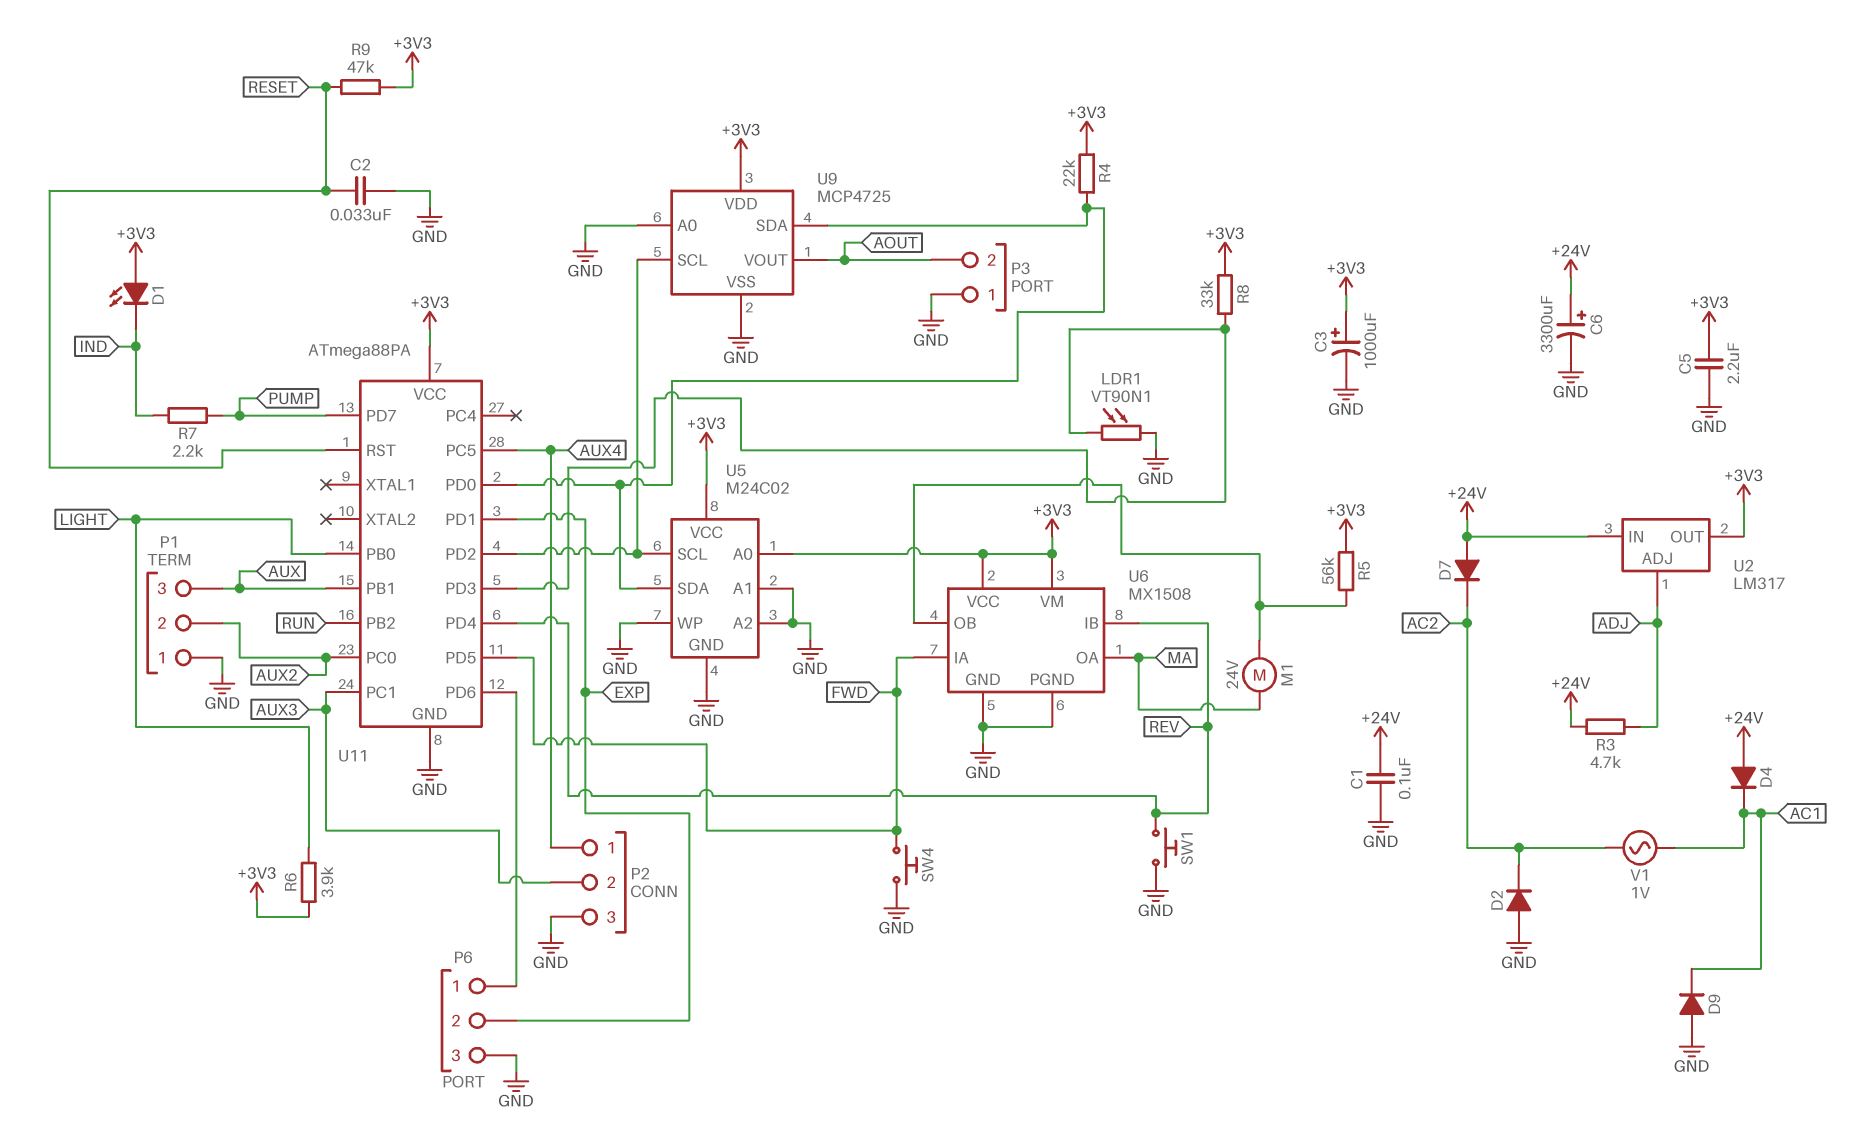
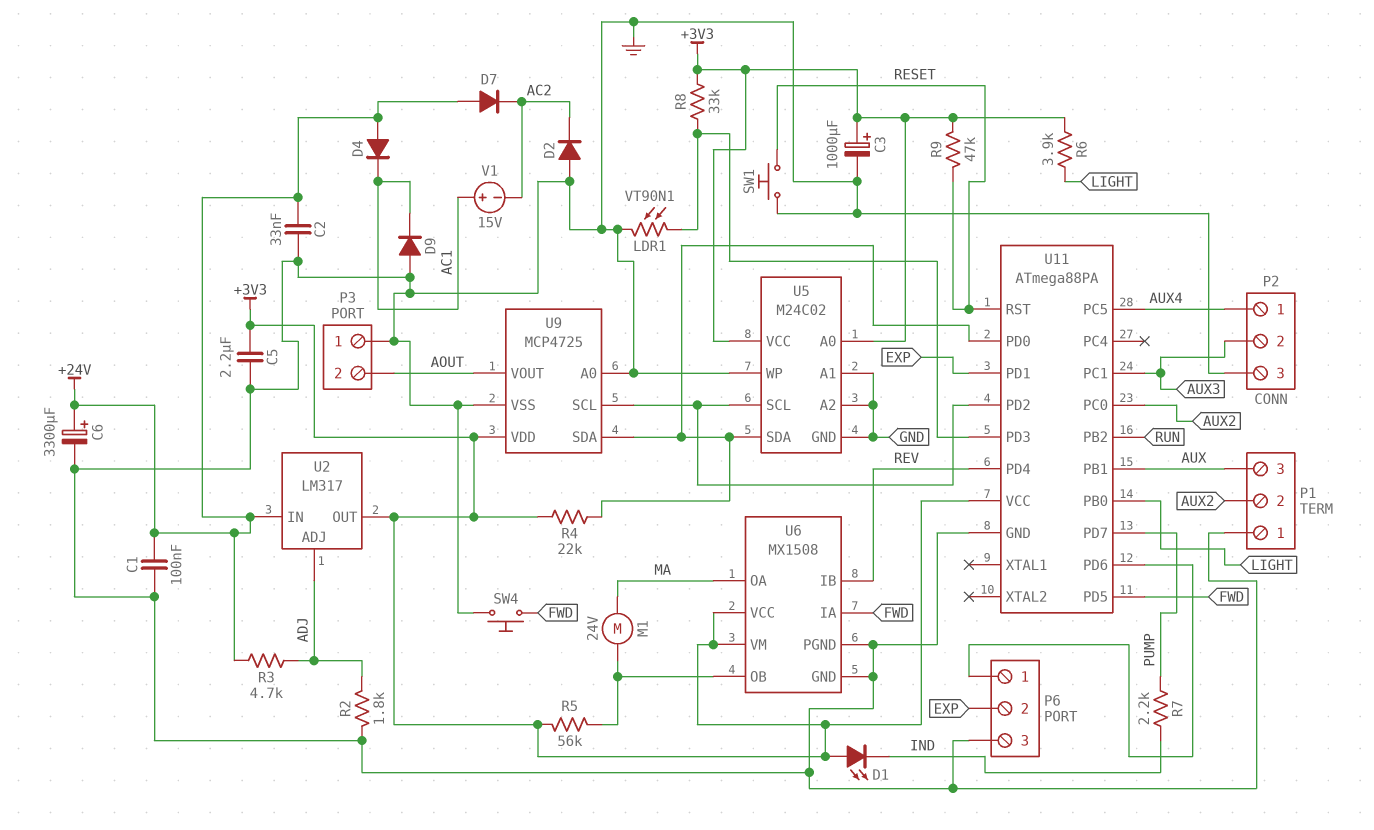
C2: 33nF (GND, RESET) -> 33nF (+24V, GND)
R2: none -> 1.8k (ADJ, GND)
SW1: button (GND, REV) -> button (GND, RESET)
V1: AC 1V (AC1, AC2) -> 15V (plus AC1, minus AC2)

